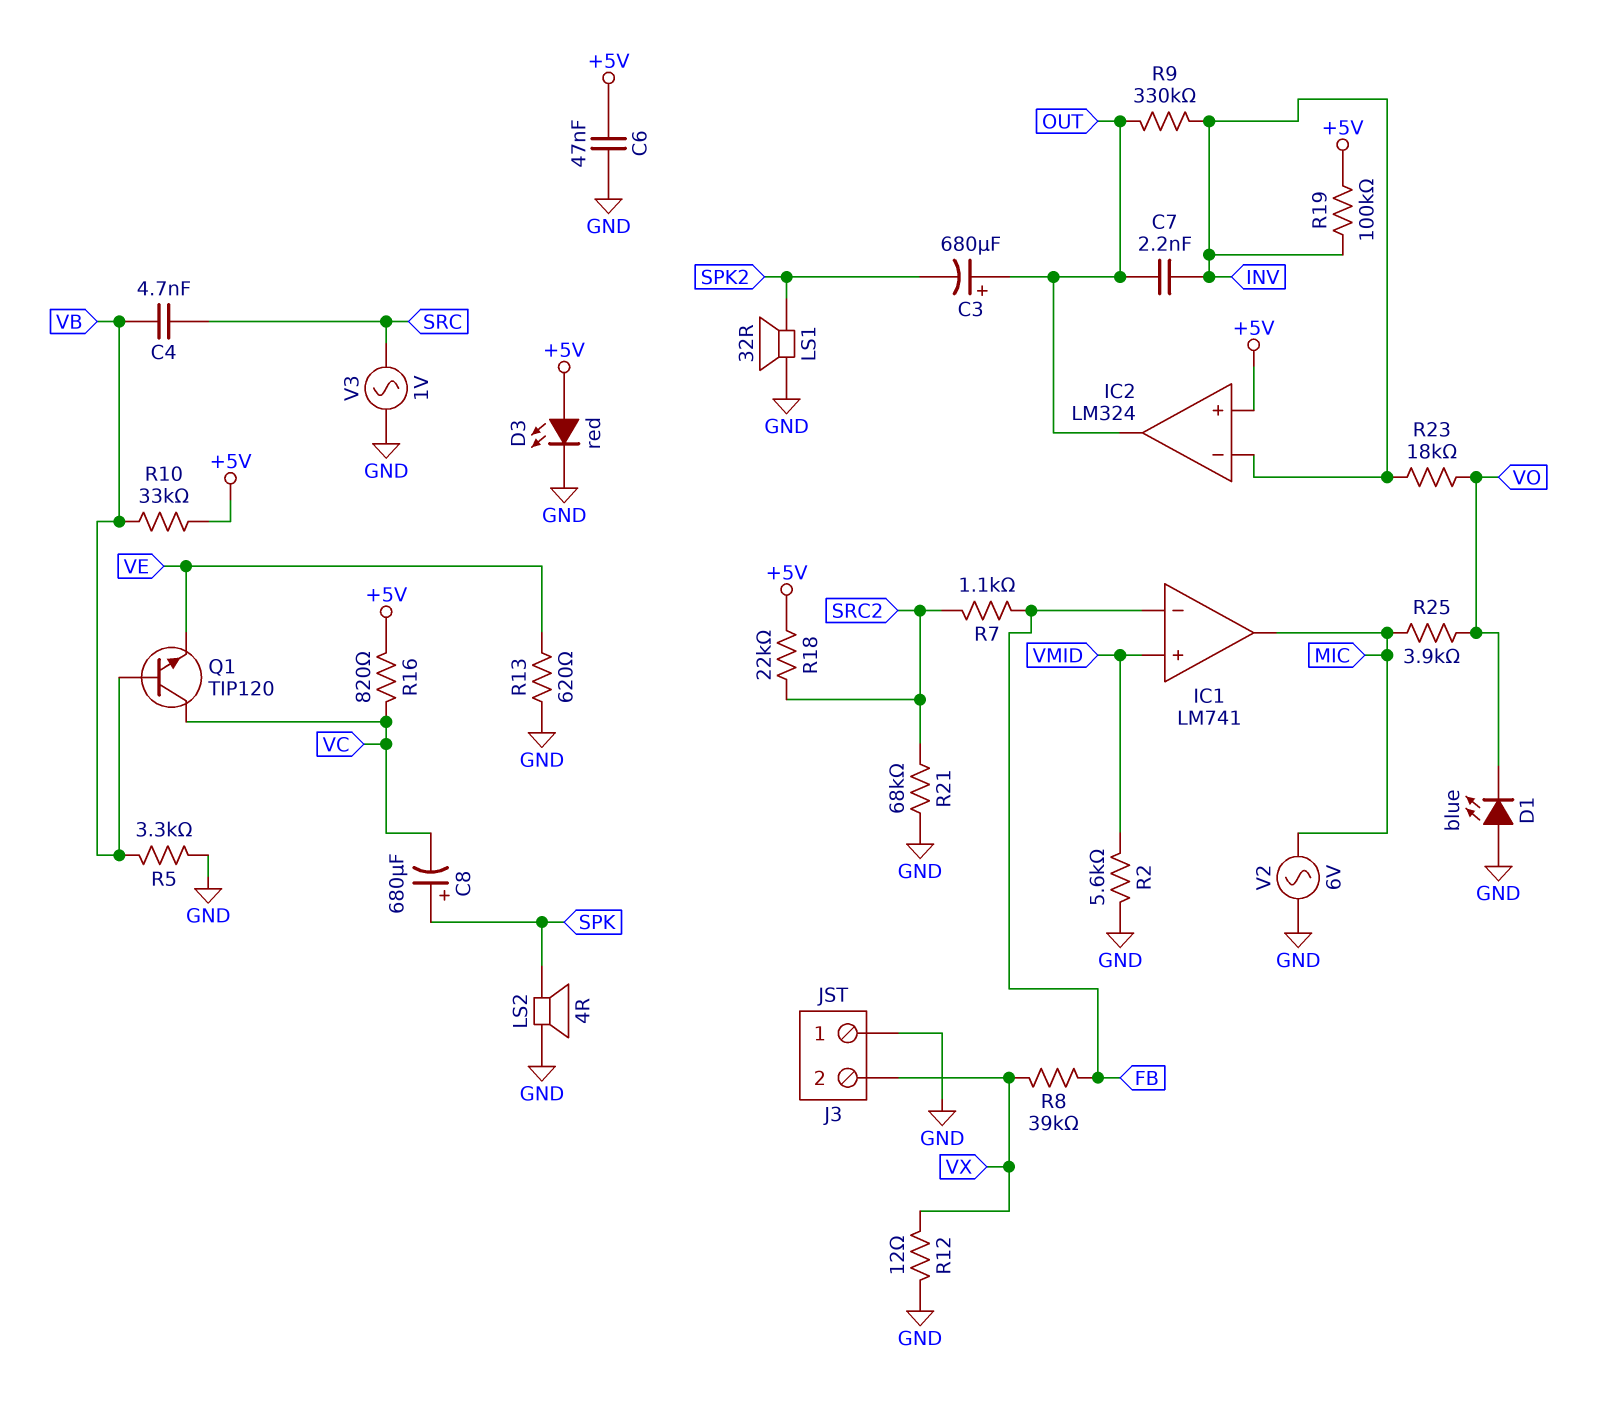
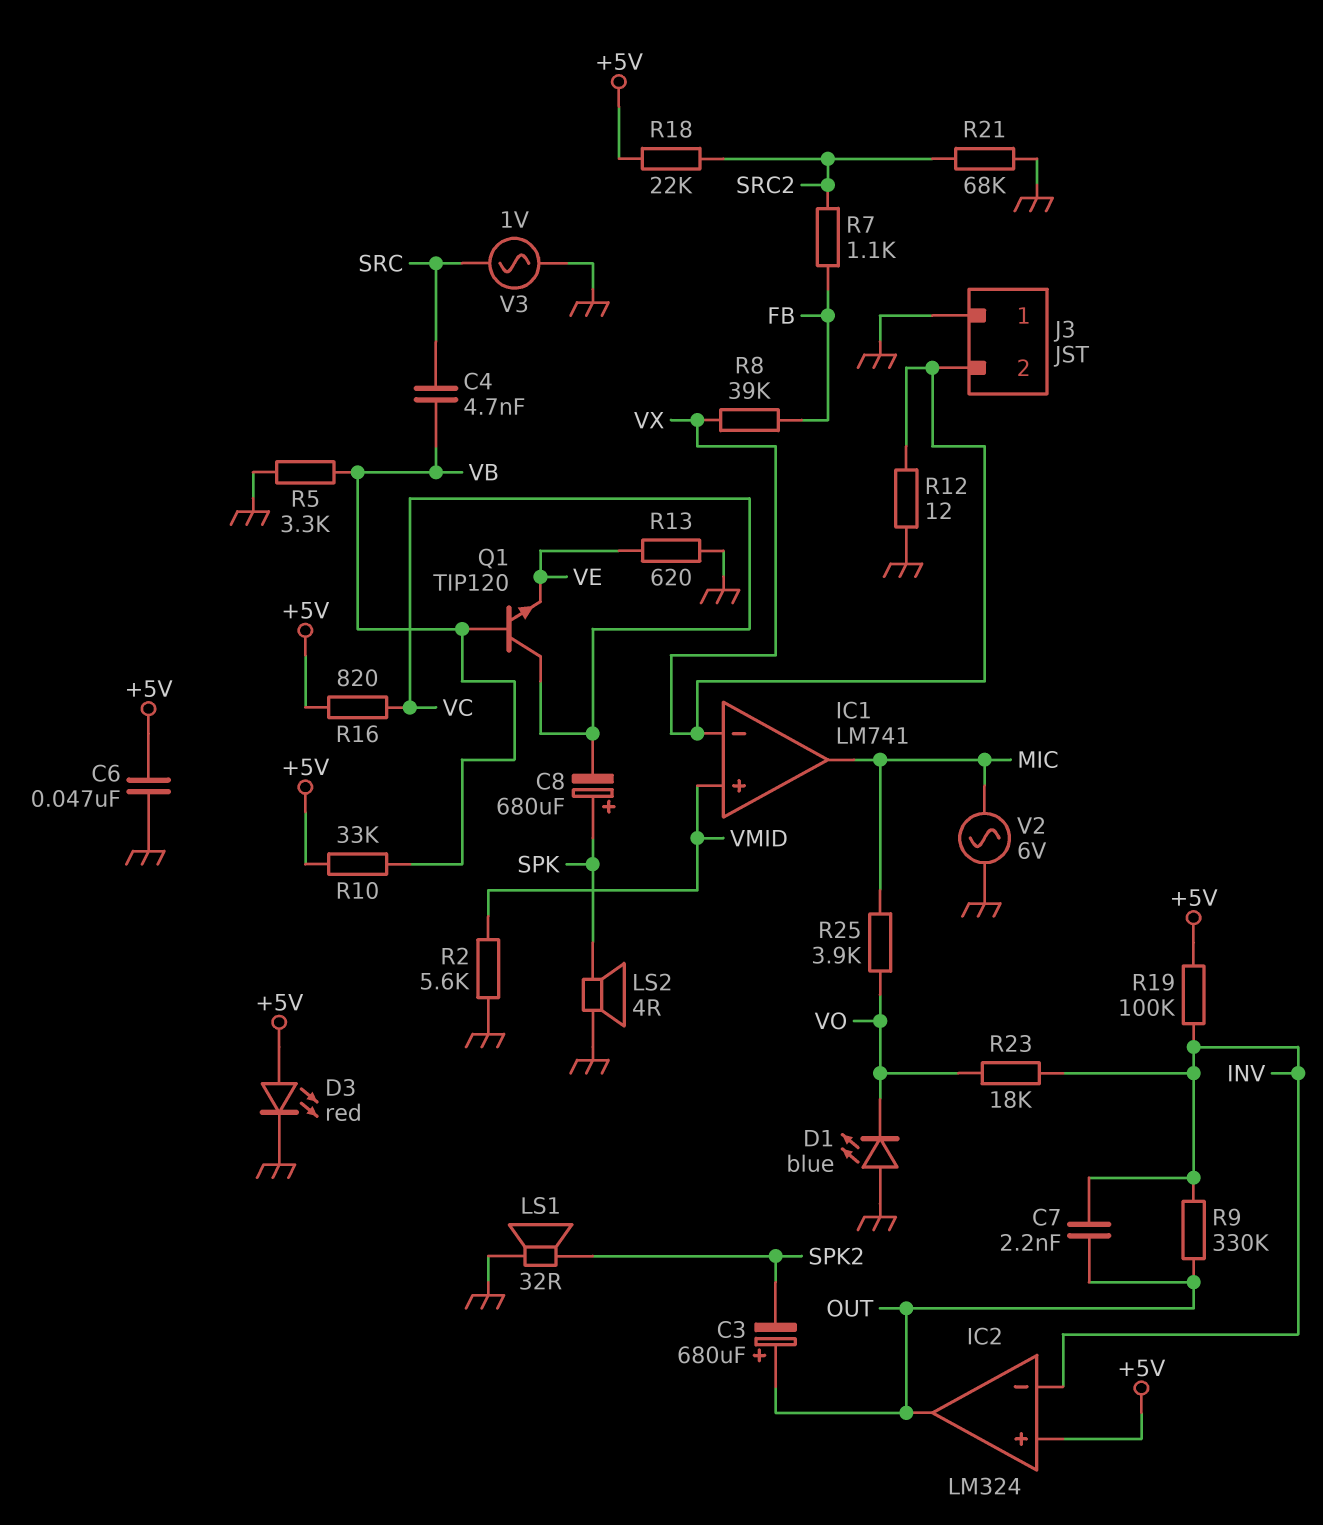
IC1 pin in-: FB -> VX

